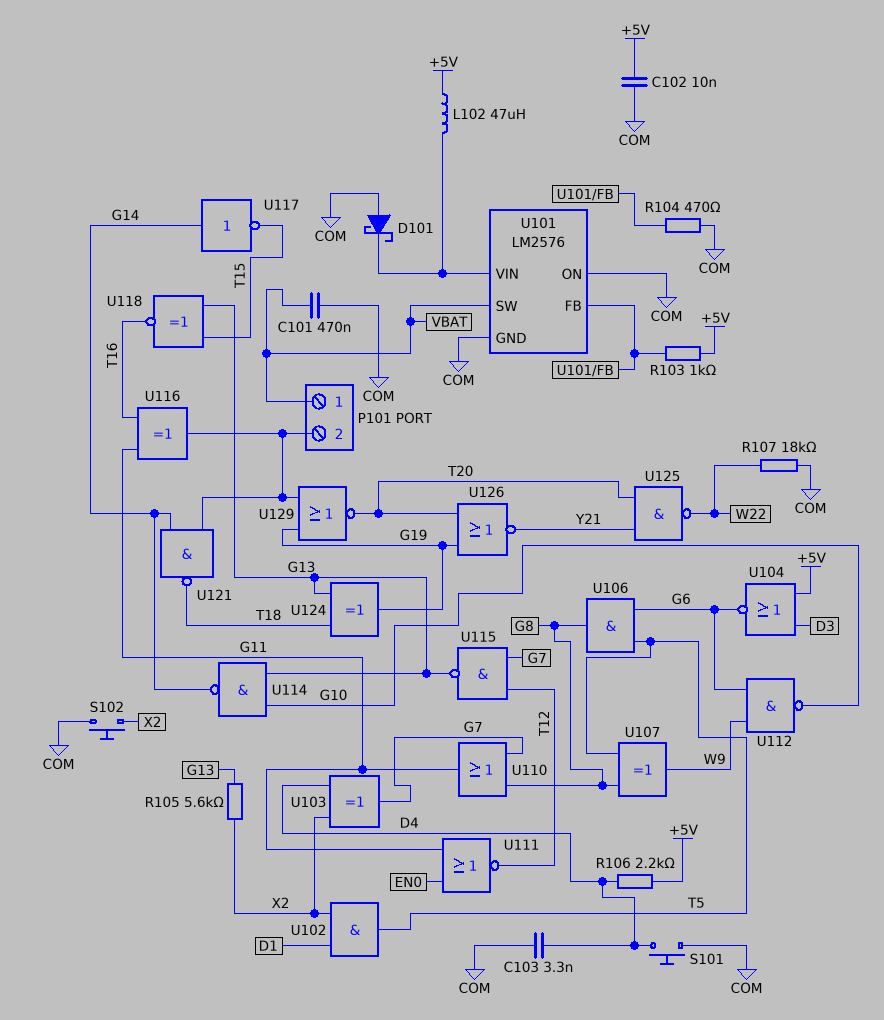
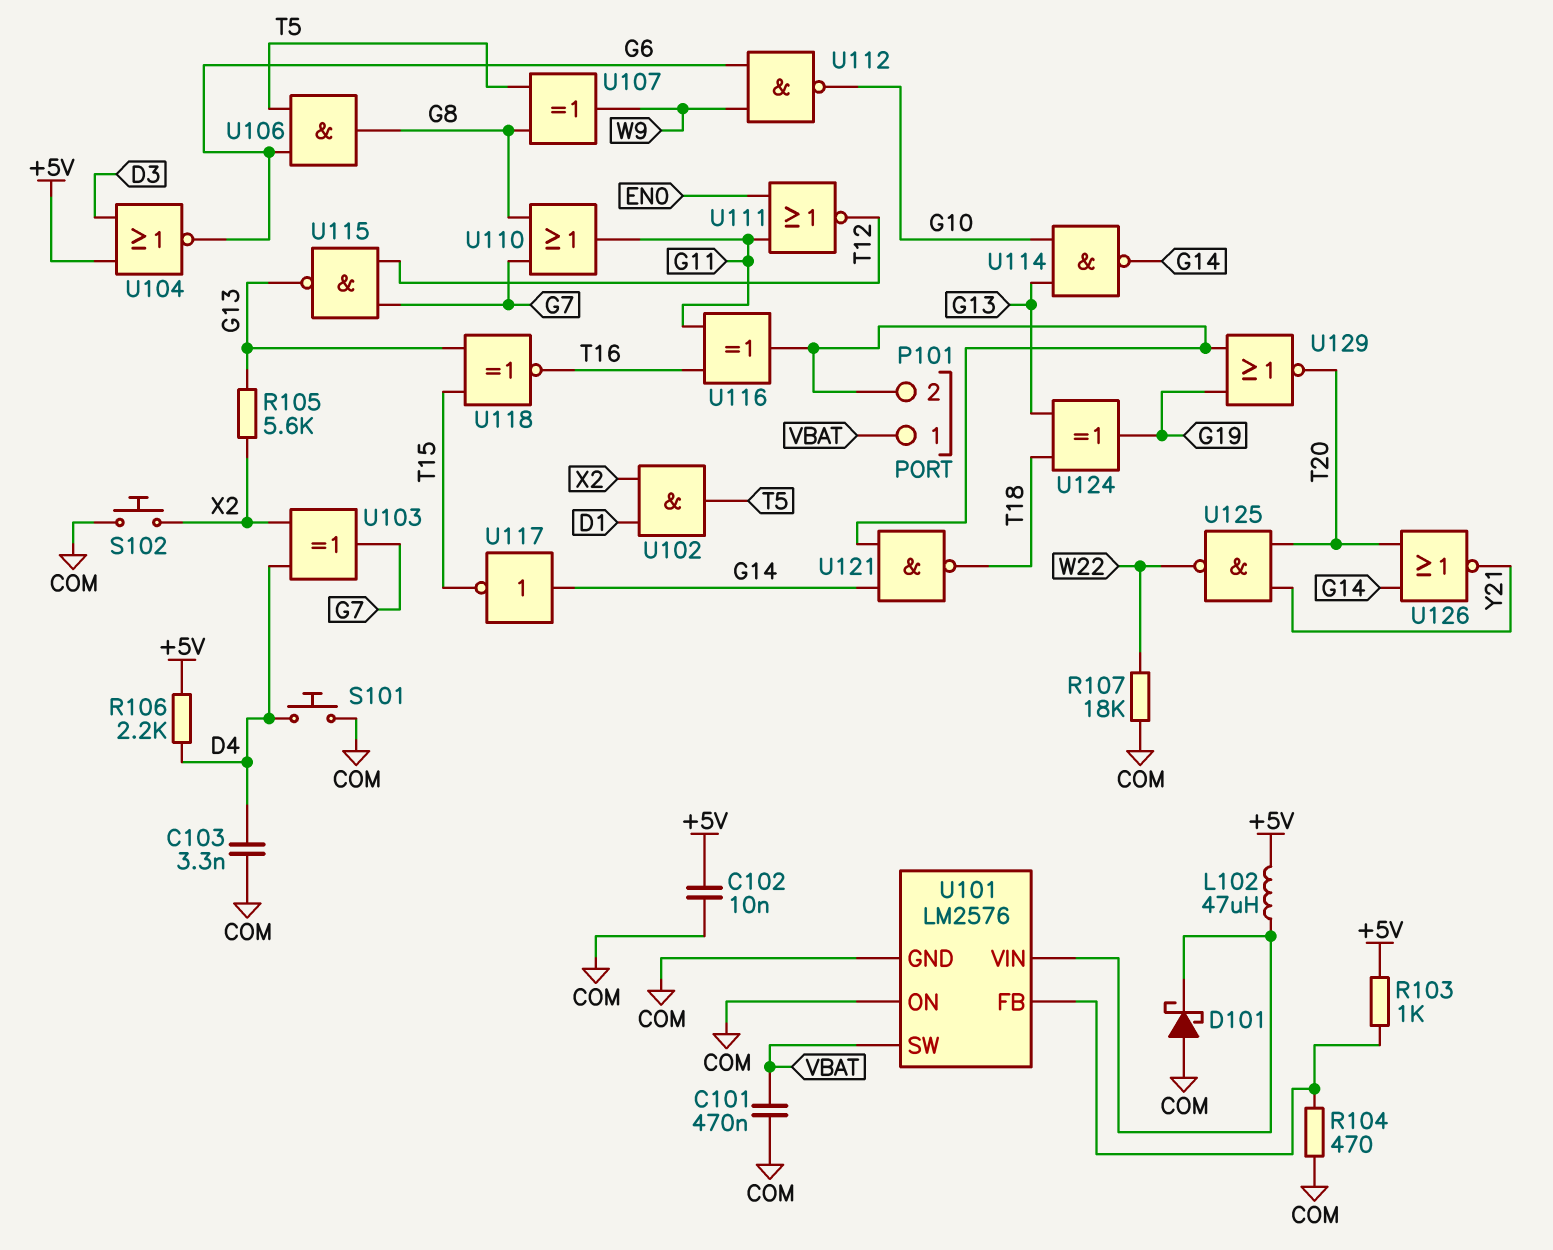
U126: NOR (in G19, in T20, out Y21) -> NOR (in G14, in T20, out Y21)

